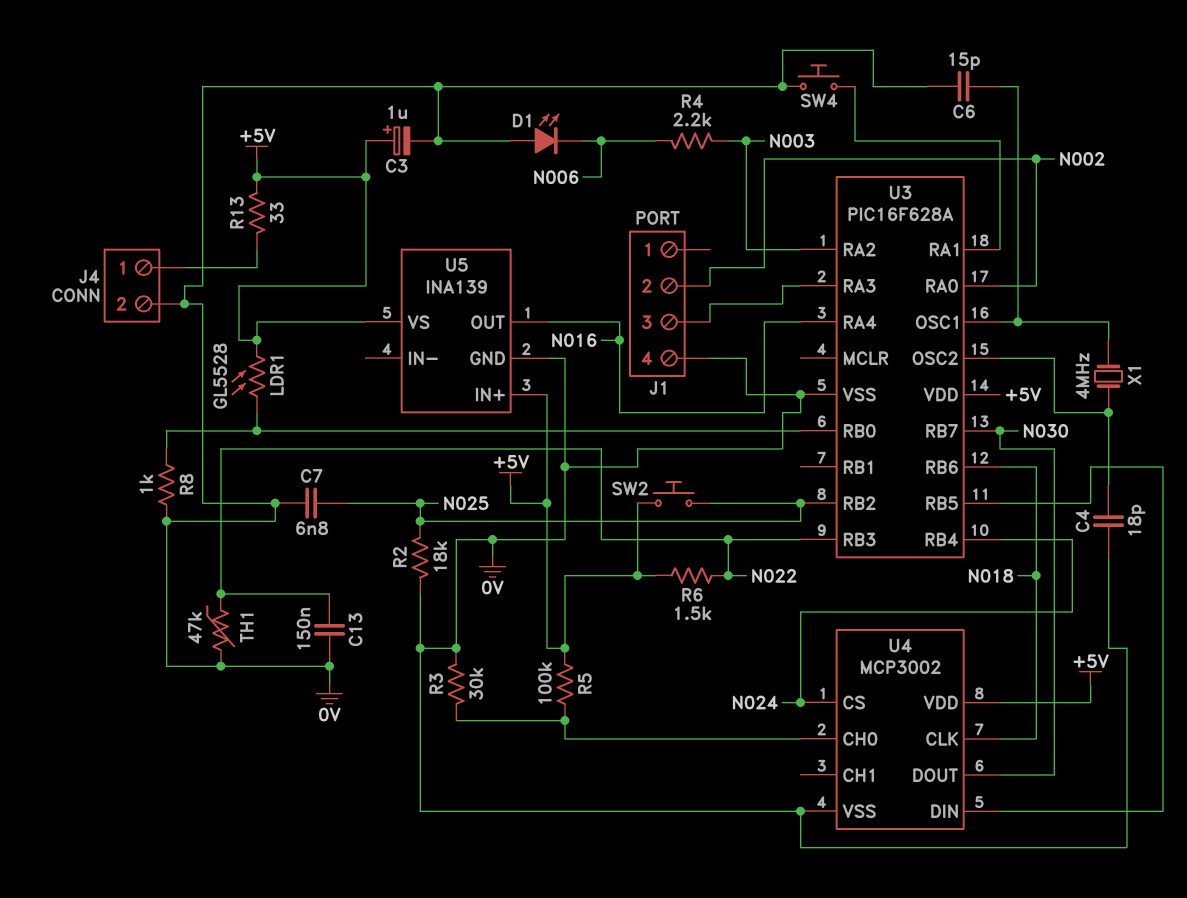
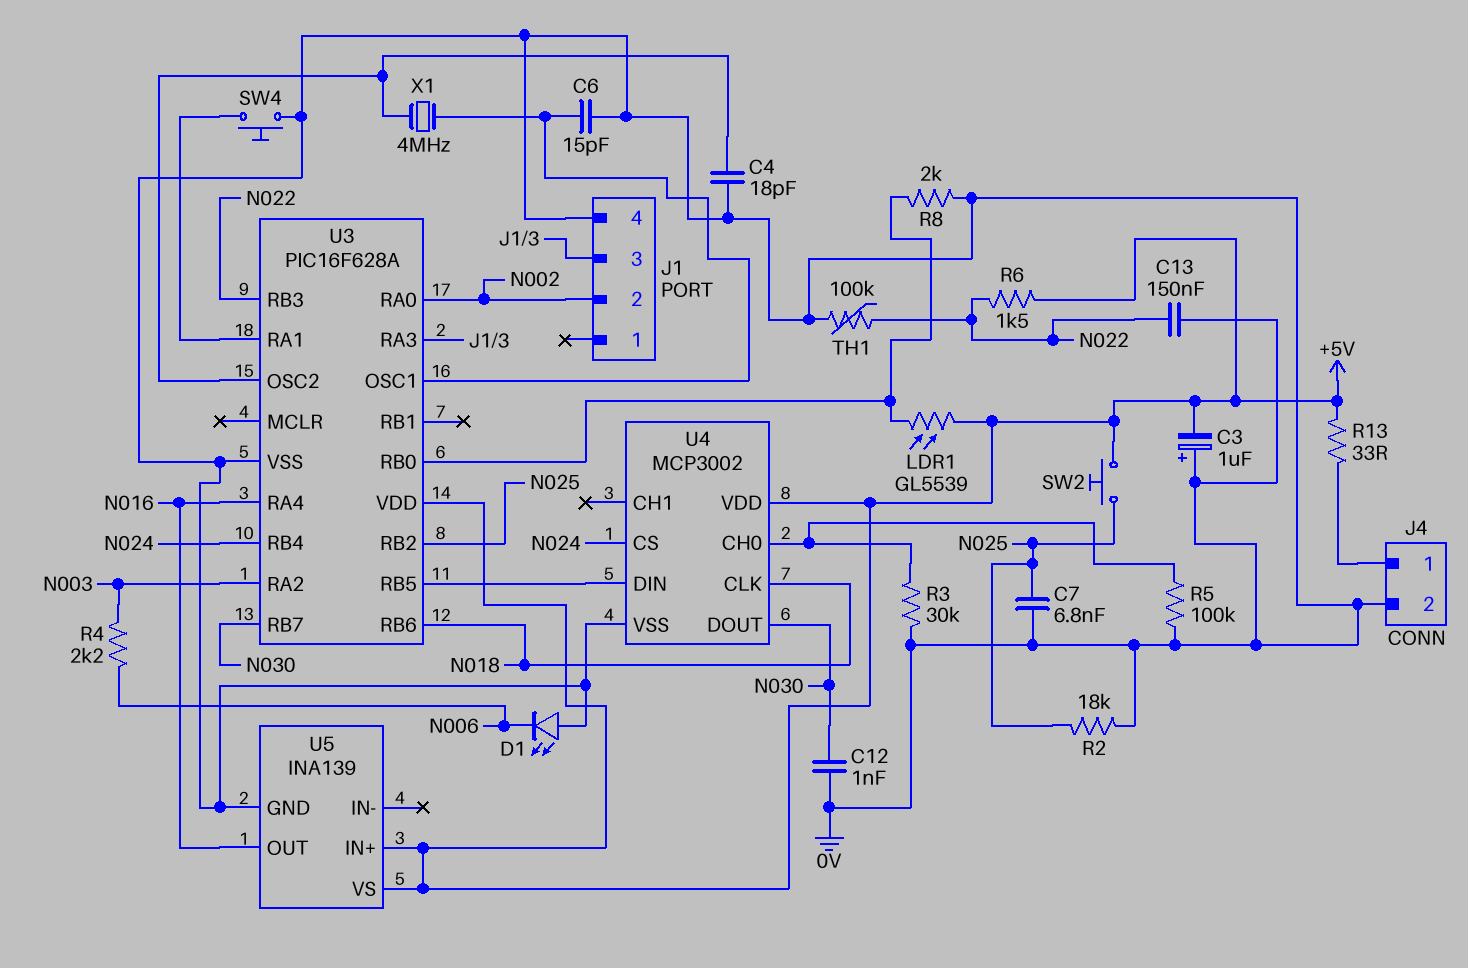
C3: 1uF (plus +5V, minus 0V) -> 1uF (plus 0V, minus +5V)
C12: none -> 1nF (0V, N030)
LDR1: GL5528 (+5V, U3/RB0) -> GL5539 (+5V, U3/RB0)
R5: 100k (+5V, U4/CH0) -> 100k (0V, U4/CH0)
R8: 1k (0V, U3/RB0) -> 2k (0V, U3/RB0)
TH1: 47k (0V, N022) -> 100k (0V, N022)

